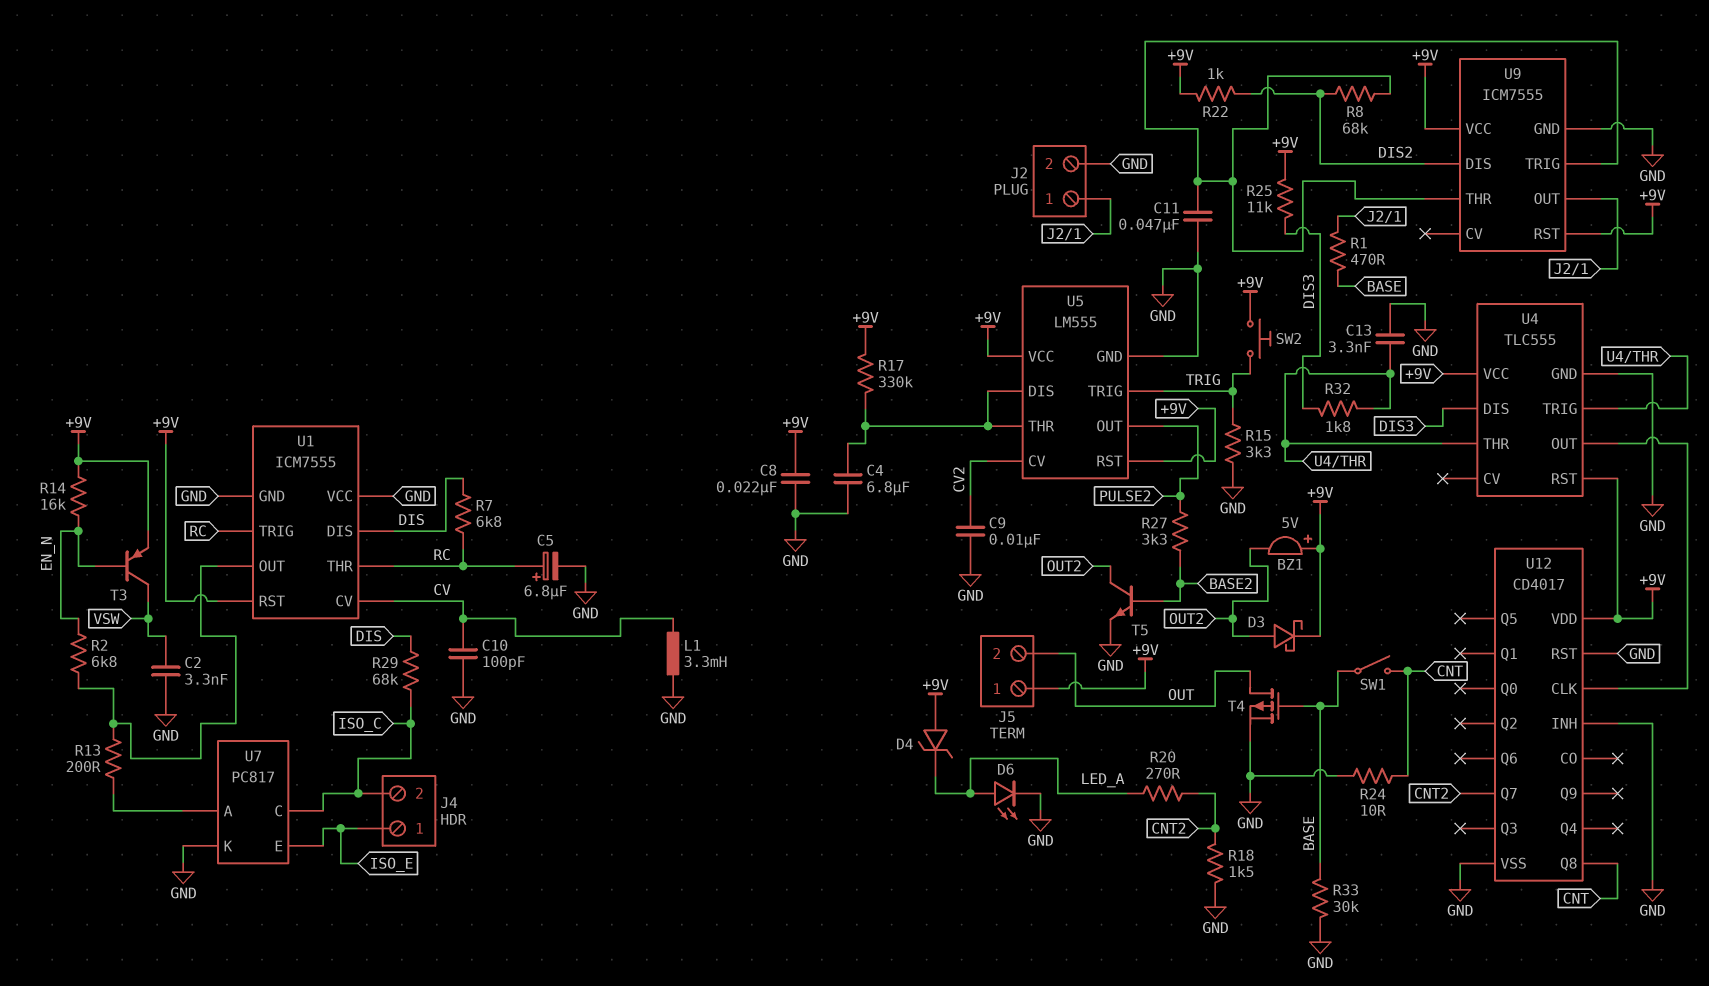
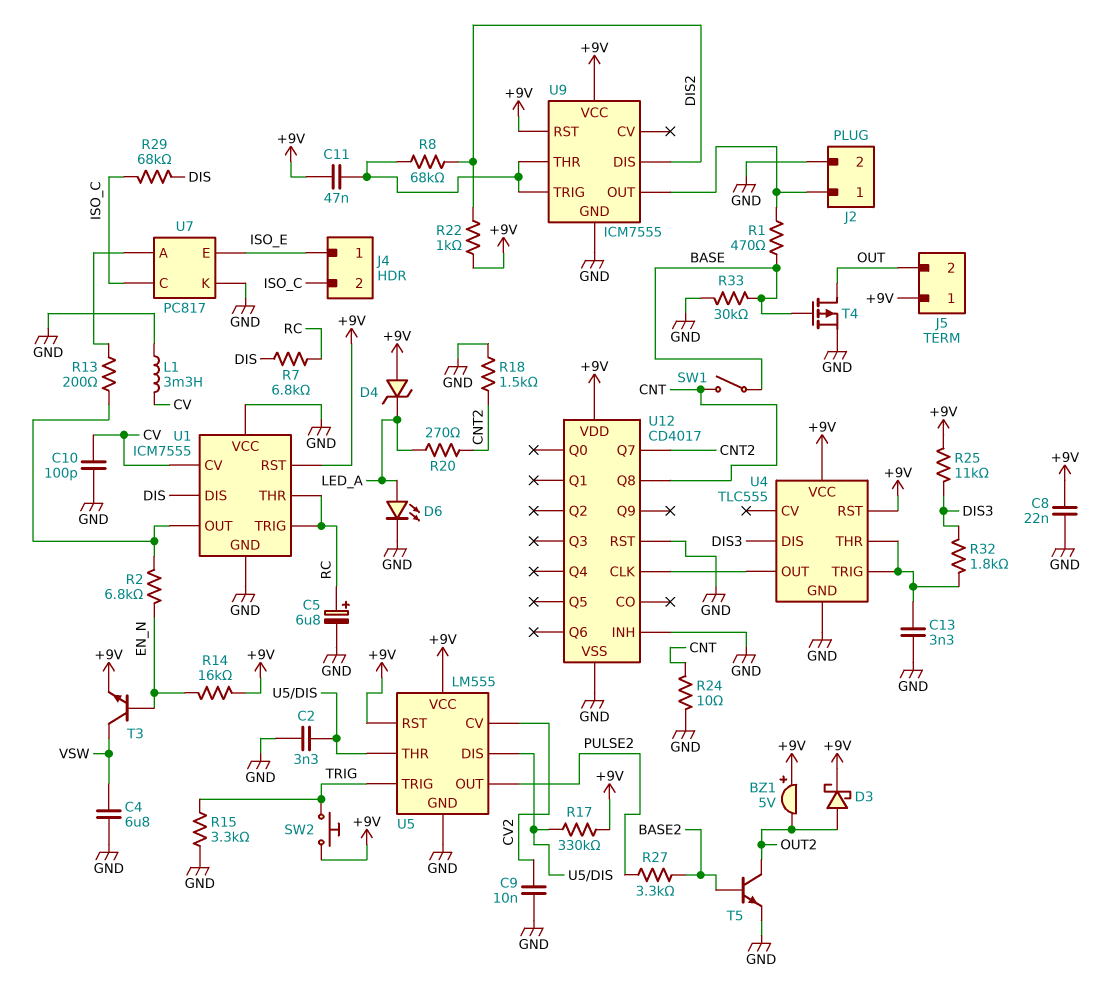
C2: 3.3nF (GND, VSW) -> 3.3nF (GND, U5/DIS)
C4: 6.8uF (GND, U5/DIS) -> 6.8uF (GND, VSW)
C11: 47nF (GND, U9/THR) -> 47nF (+9V, U9/THR)
T3: PNP (B EN_N, C VSW, E +9V) -> NPN (B EN_N, C VSW, E +9V)

